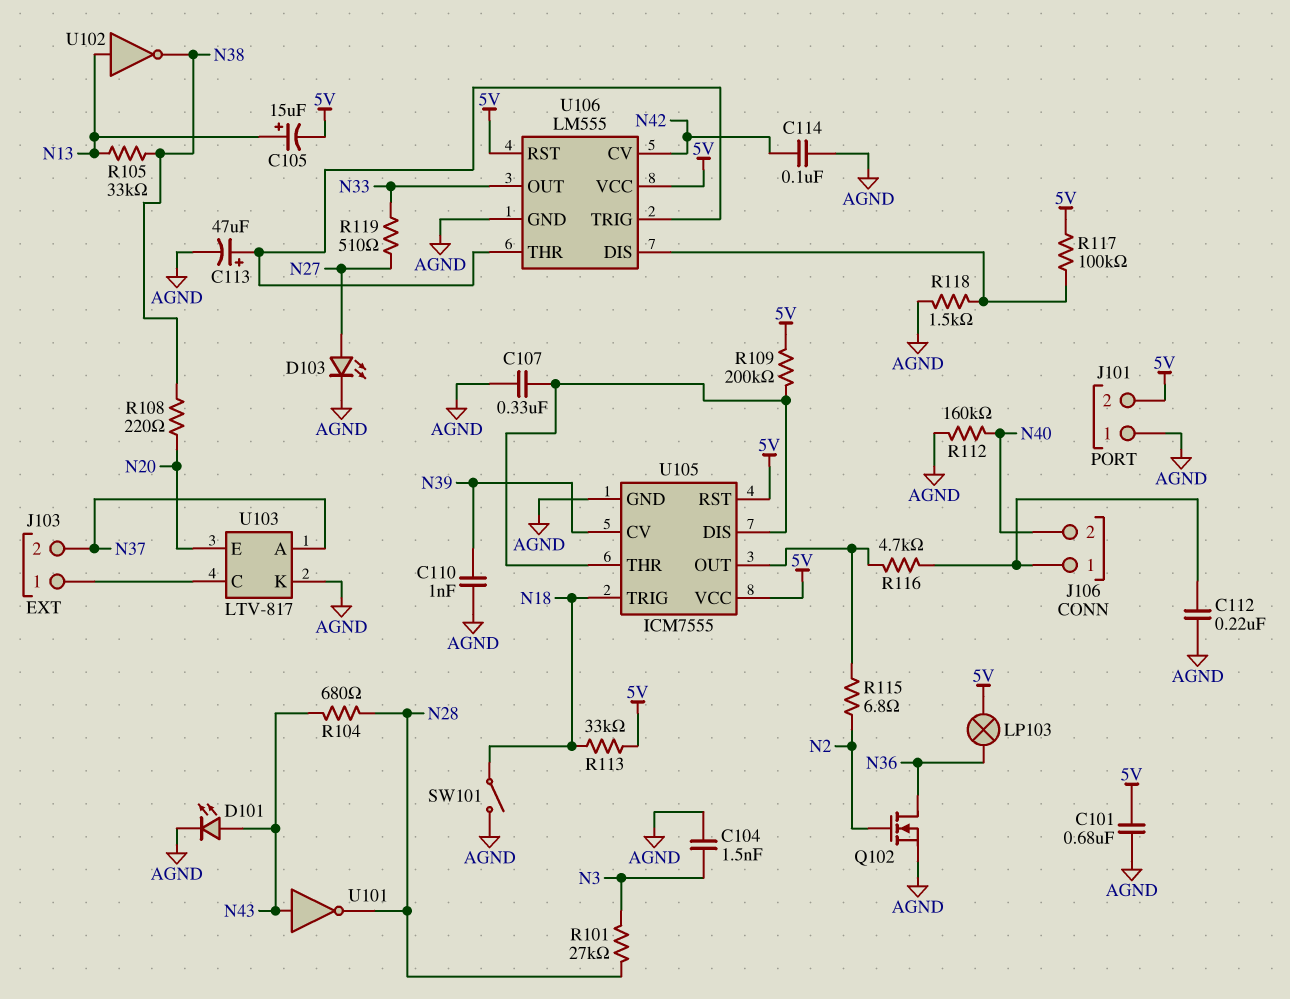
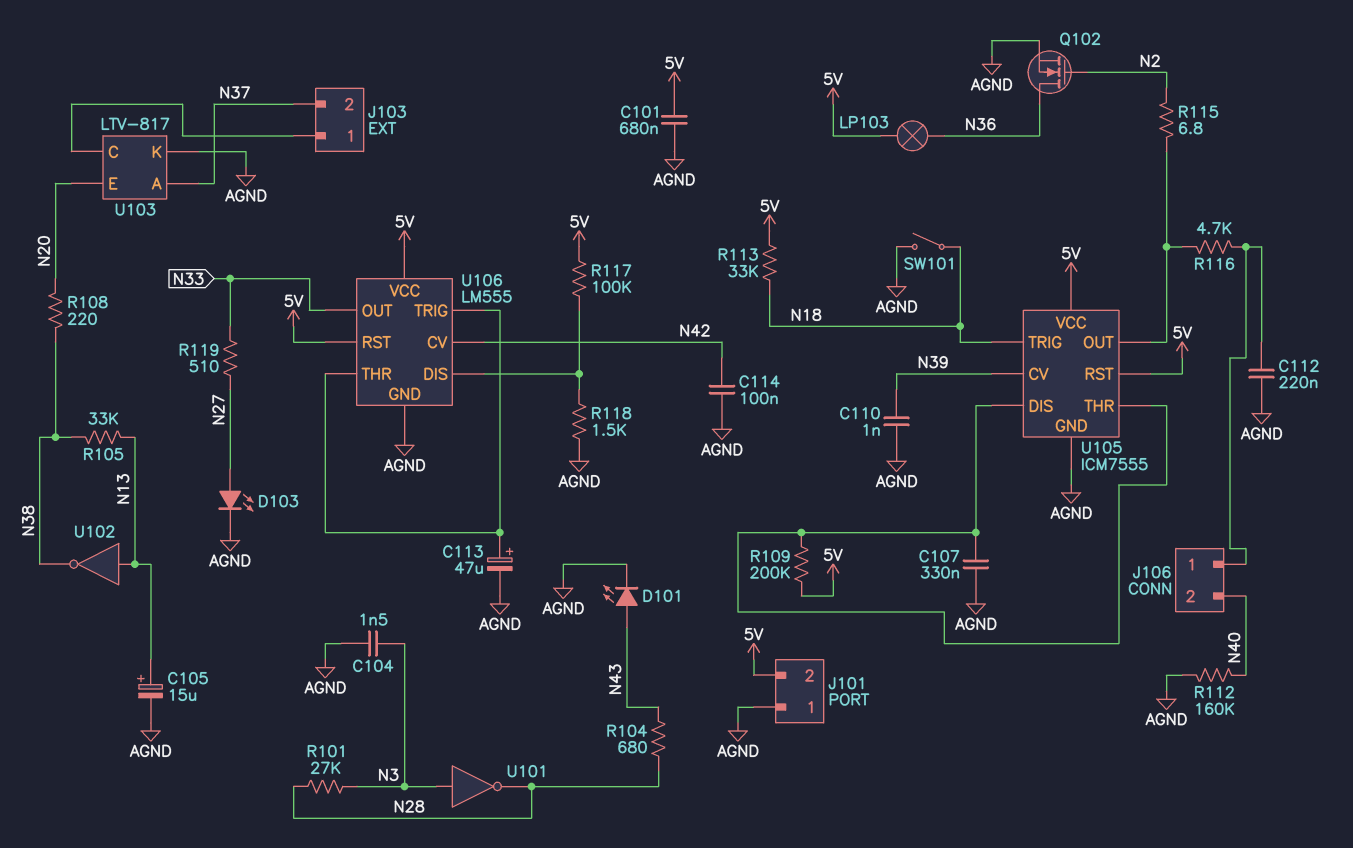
C105: 15uF (plus N13, minus 5V) -> 15uF (plus N13, minus AGND)
U101: NOT (in N43, out N28) -> NOT (in N3, out N28)

